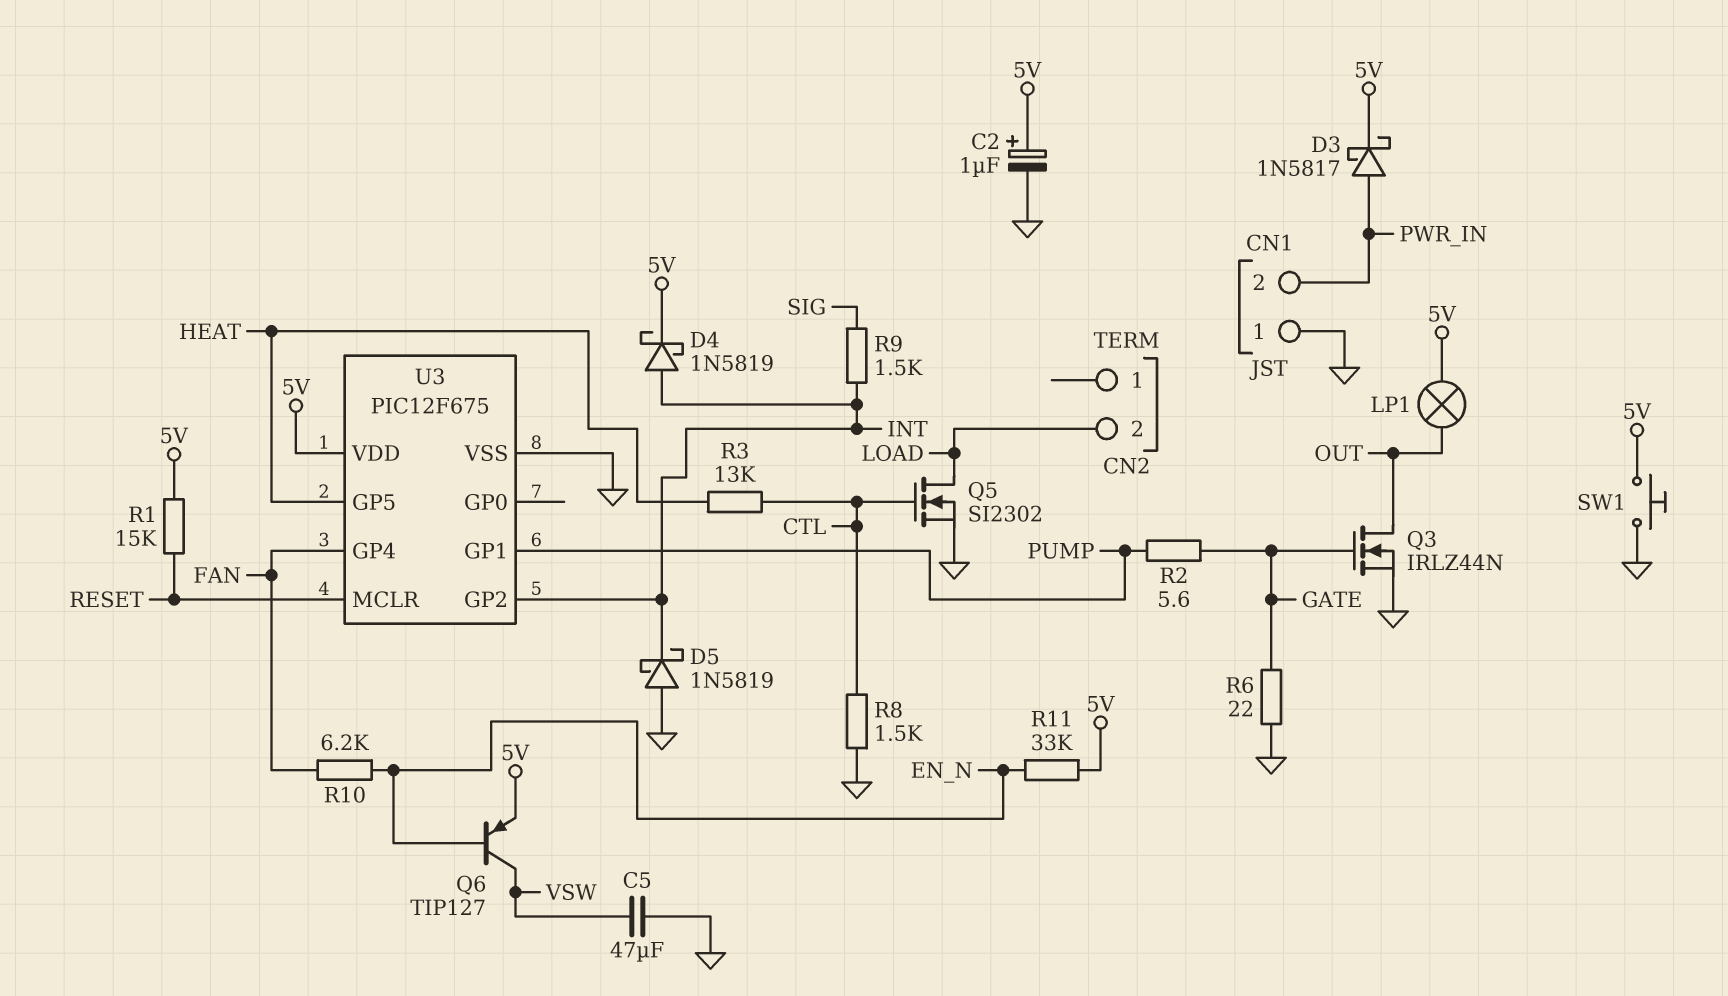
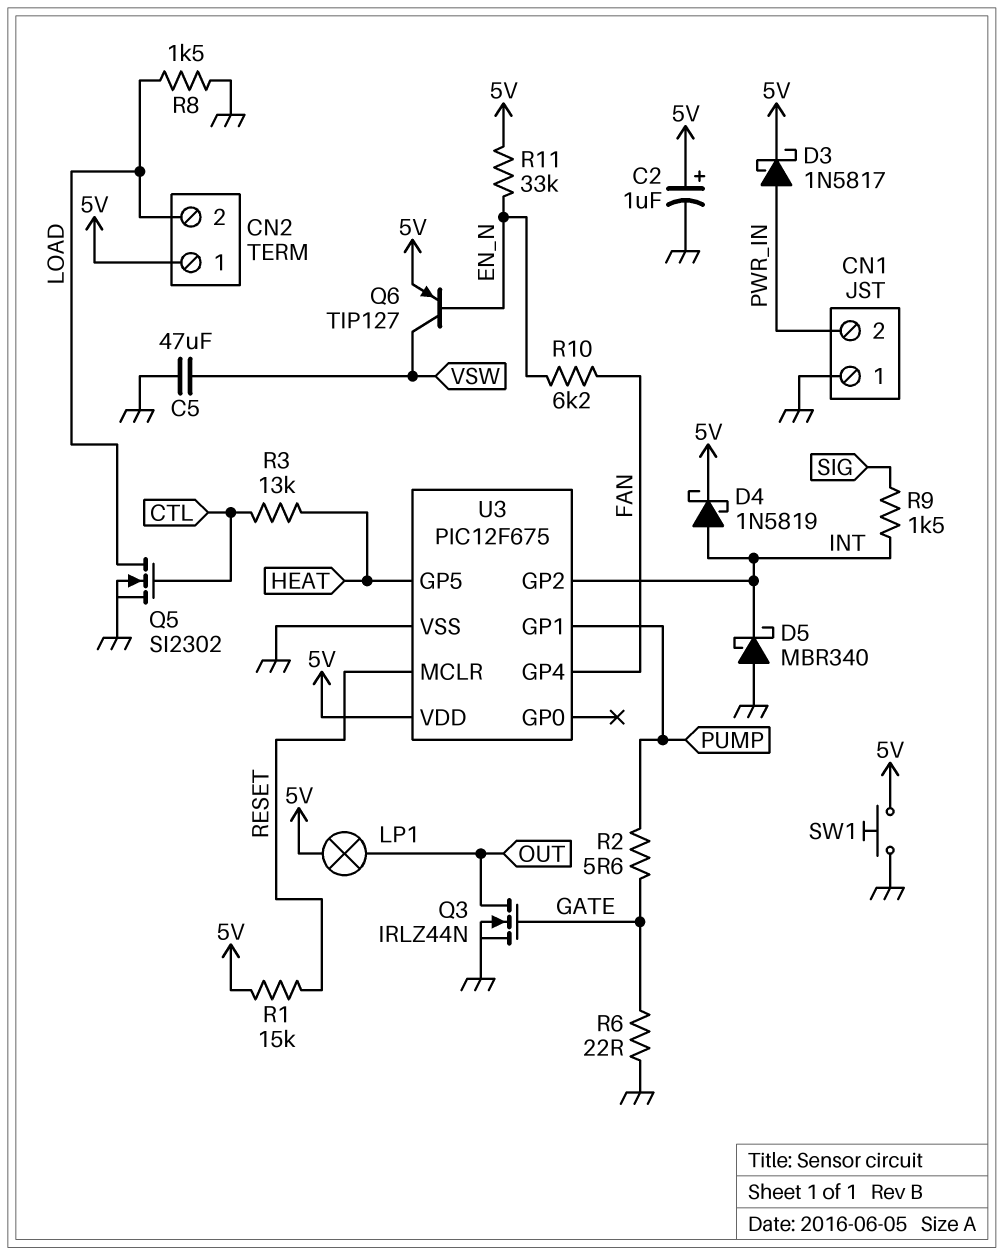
CN2 pin 1: none -> 5V
D5: schottky 1N5819 (A GND, K INT) -> schottky MBR340 (A GND, K INT)
R8: 1.5k (CTL, GND) -> 1.5k (GND, LOAD)

